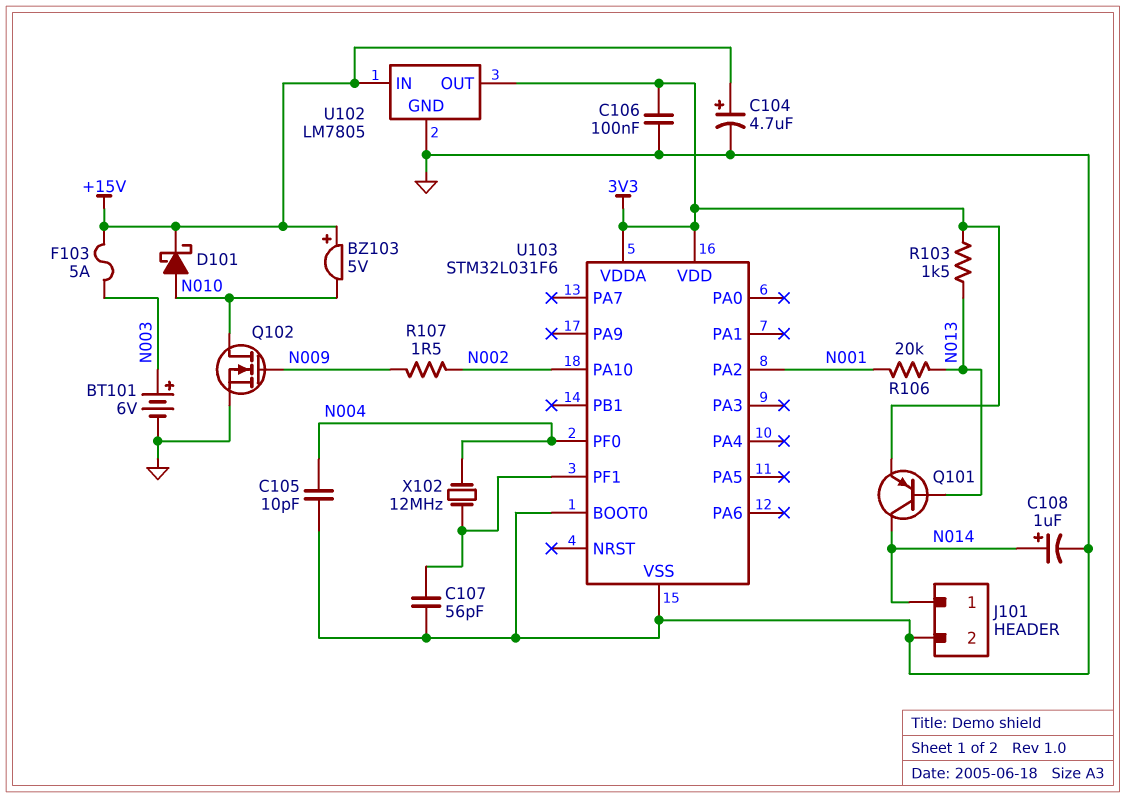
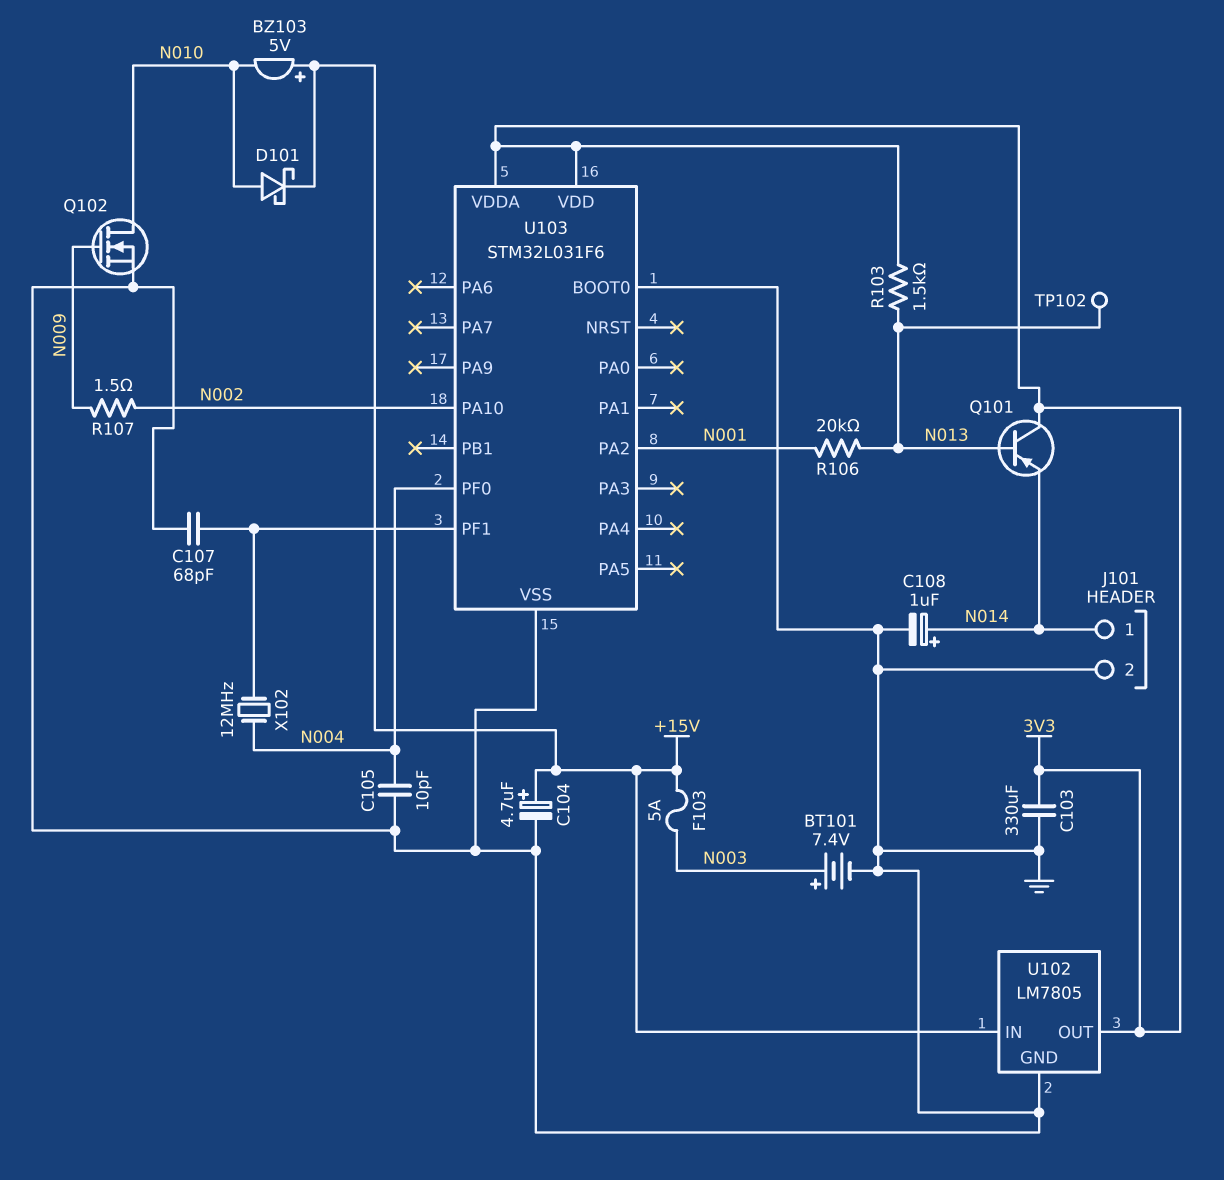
BT101: 6V (plus N003, minus GND) -> 7.4V (plus N003, minus GND)
C103: none -> 330uF (3V3, GND)
C106: 100nF (3V3, GND) -> none
C107: 56pF (GND, U103/PF1) -> 68pF (GND, U103/PF1)
Q101: PNP (B N013, C N014, E 3V3) -> PNP (B N013, C 3V3, E N014)
TP102: none -> test point (N013)

